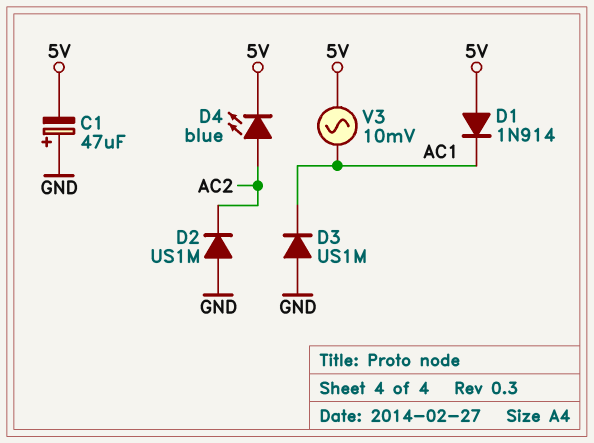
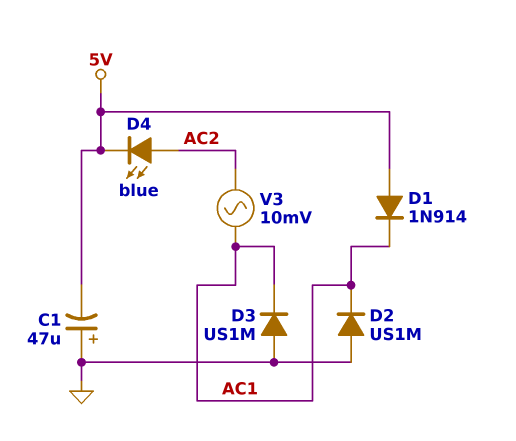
D2: diode US1M (A GND, K AC2) -> diode US1M (A GND, K AC1)
V3: AC 10mV (5V, AC1) -> AC 10mV (AC1, AC2)

